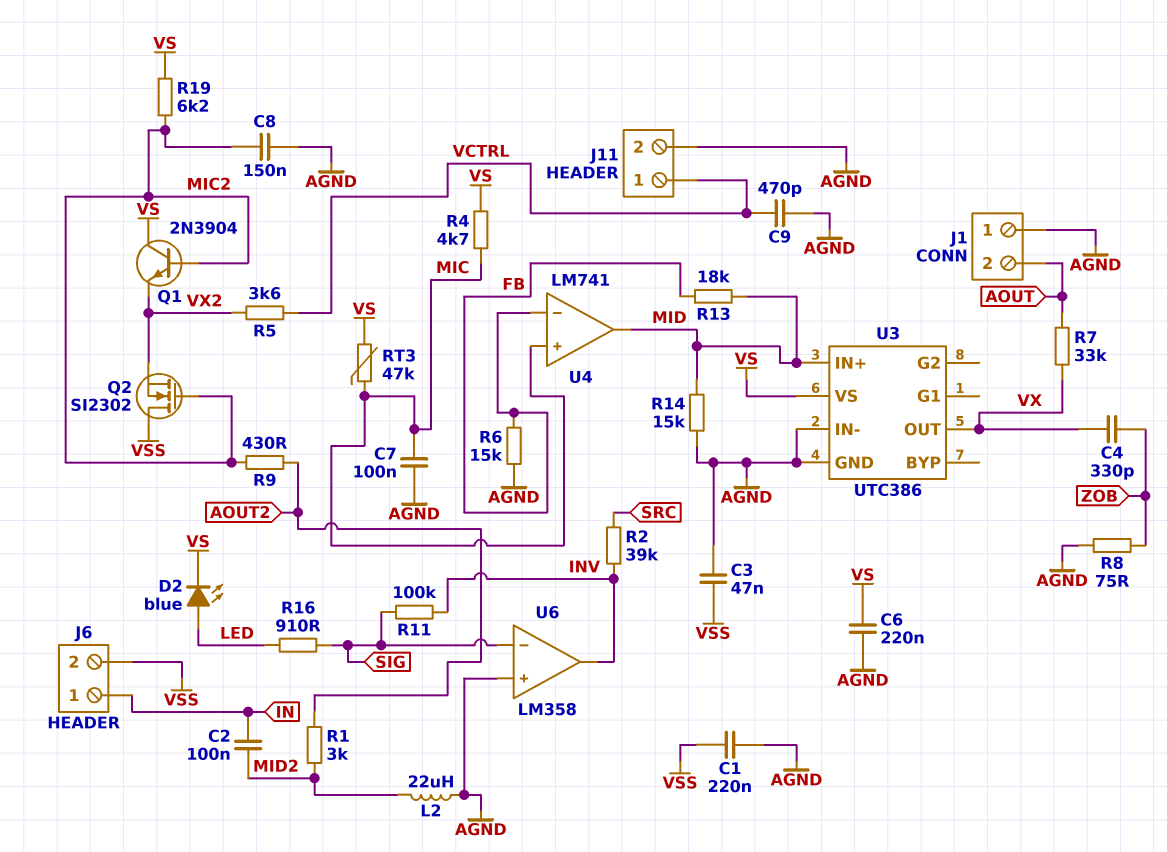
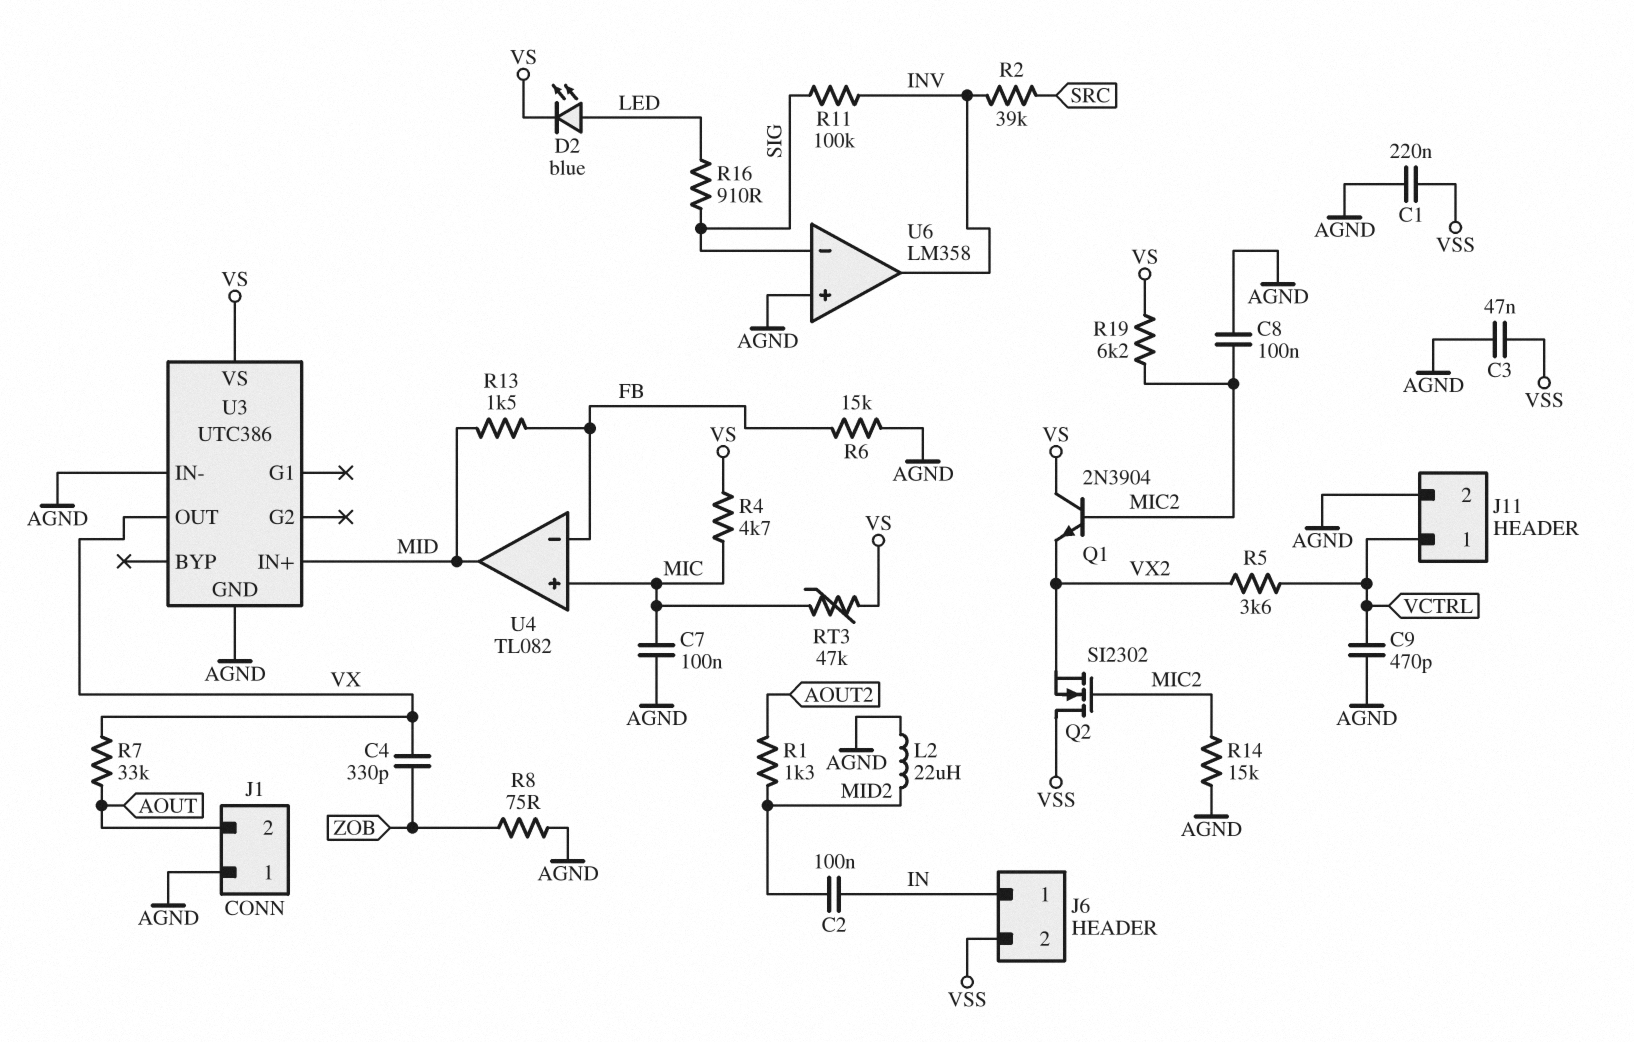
C6: 220nF (AGND, VS) -> none
C8: 150nF (AGND, MIC2) -> 100nF (AGND, MIC2)
R1: 3k (AOUT2, MID2) -> 1.3k (AOUT2, MID2)
R9: 430 (AOUT2, MIC2) -> none
R13: 18k (FB, MID) -> 1.5k (FB, MID)
R14: 15k (AGND, MID) -> 15k (AGND, MIC2)
U4: LM741 -> TL082

